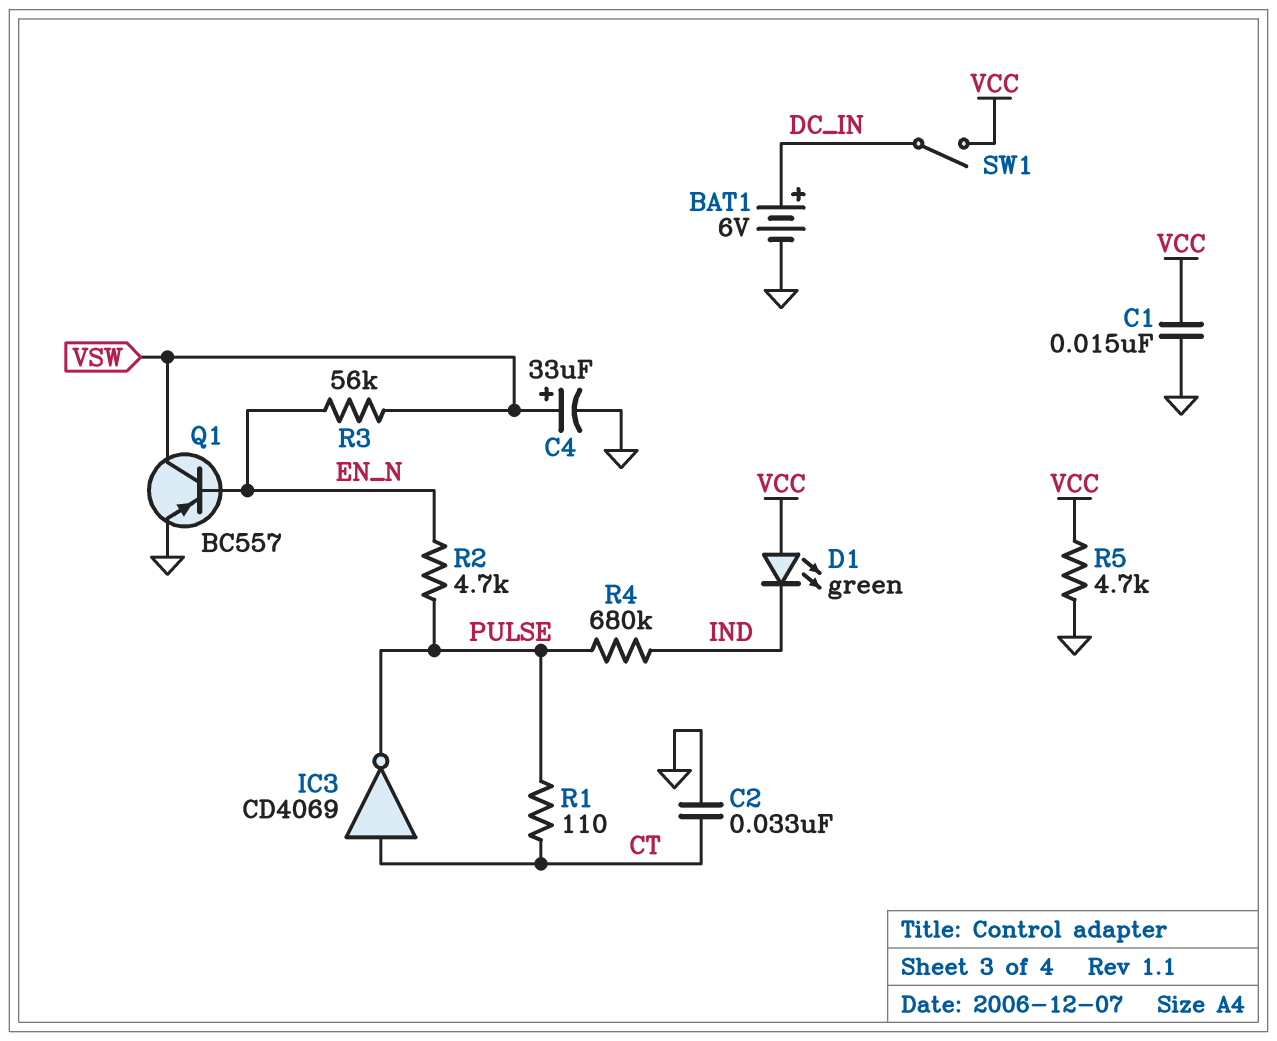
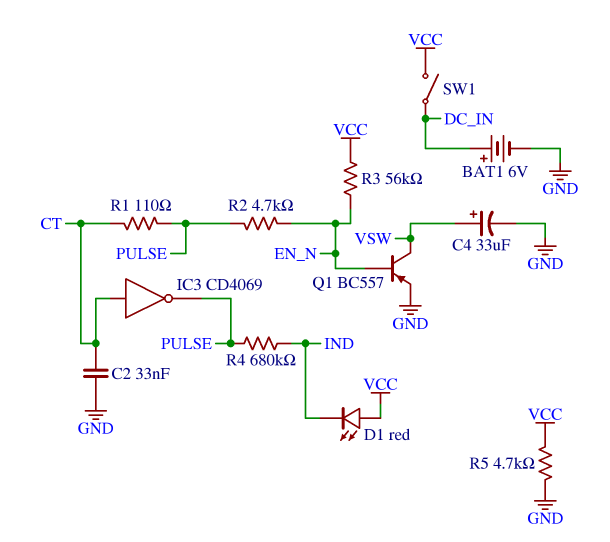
C1: 15nF (GND, VCC) -> none
D1: LED green (A VCC, K IND) -> LED red (A VCC, K IND)
R3: 56k (EN_N, VSW) -> 56k (EN_N, VCC)

